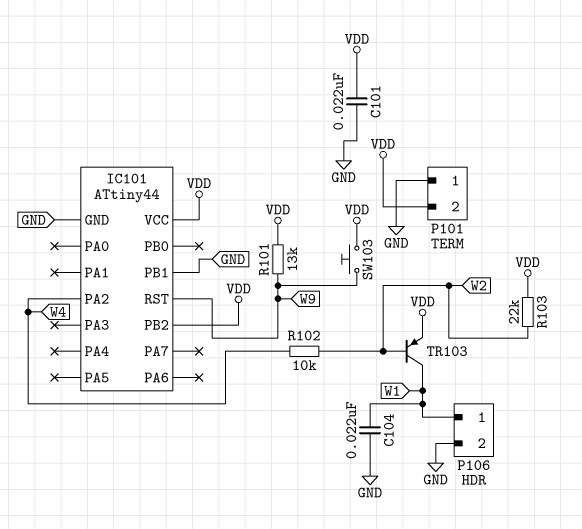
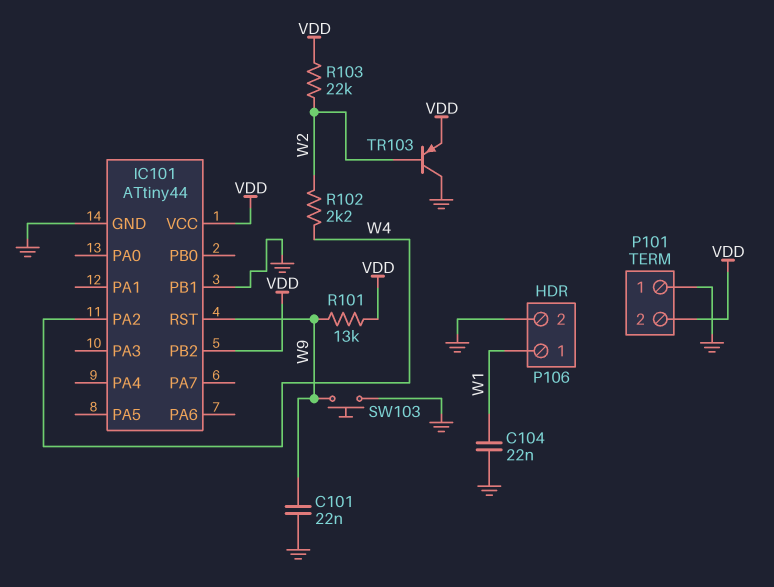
C101: 22nF (GND, VDD) -> 22nF (GND, W9)
R102: 10k (W2, W4) -> 2.2k (W2, W4)
SW103: button (VDD, W9) -> button (GND, W9)
TR103: PNP (B W2, C W1, E VDD) -> PNP (B W2, C GND, E VDD)

